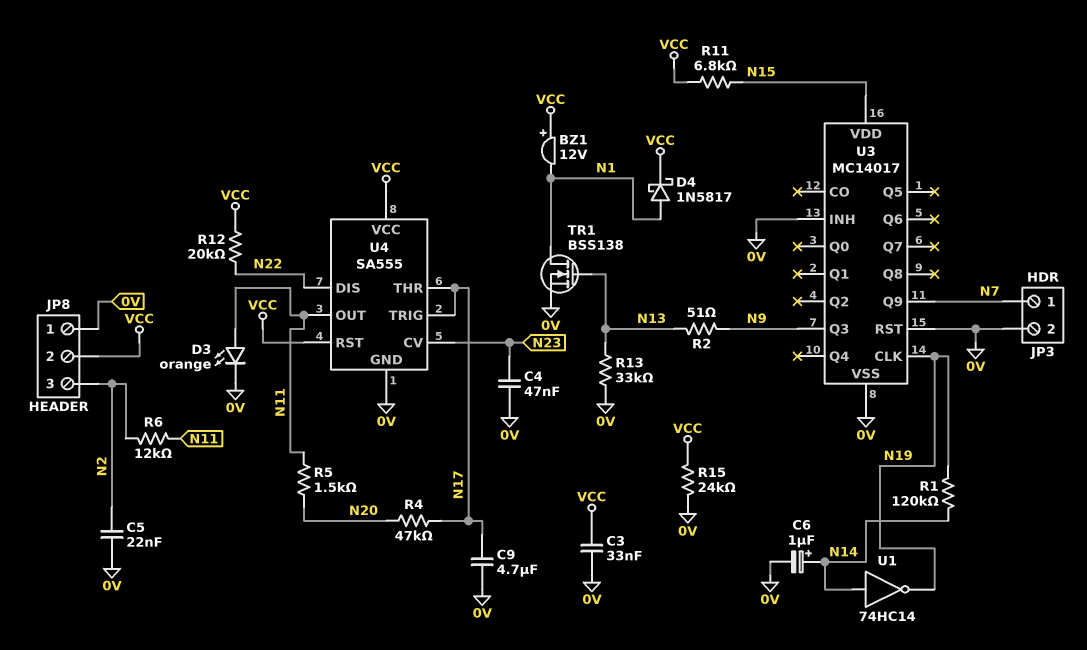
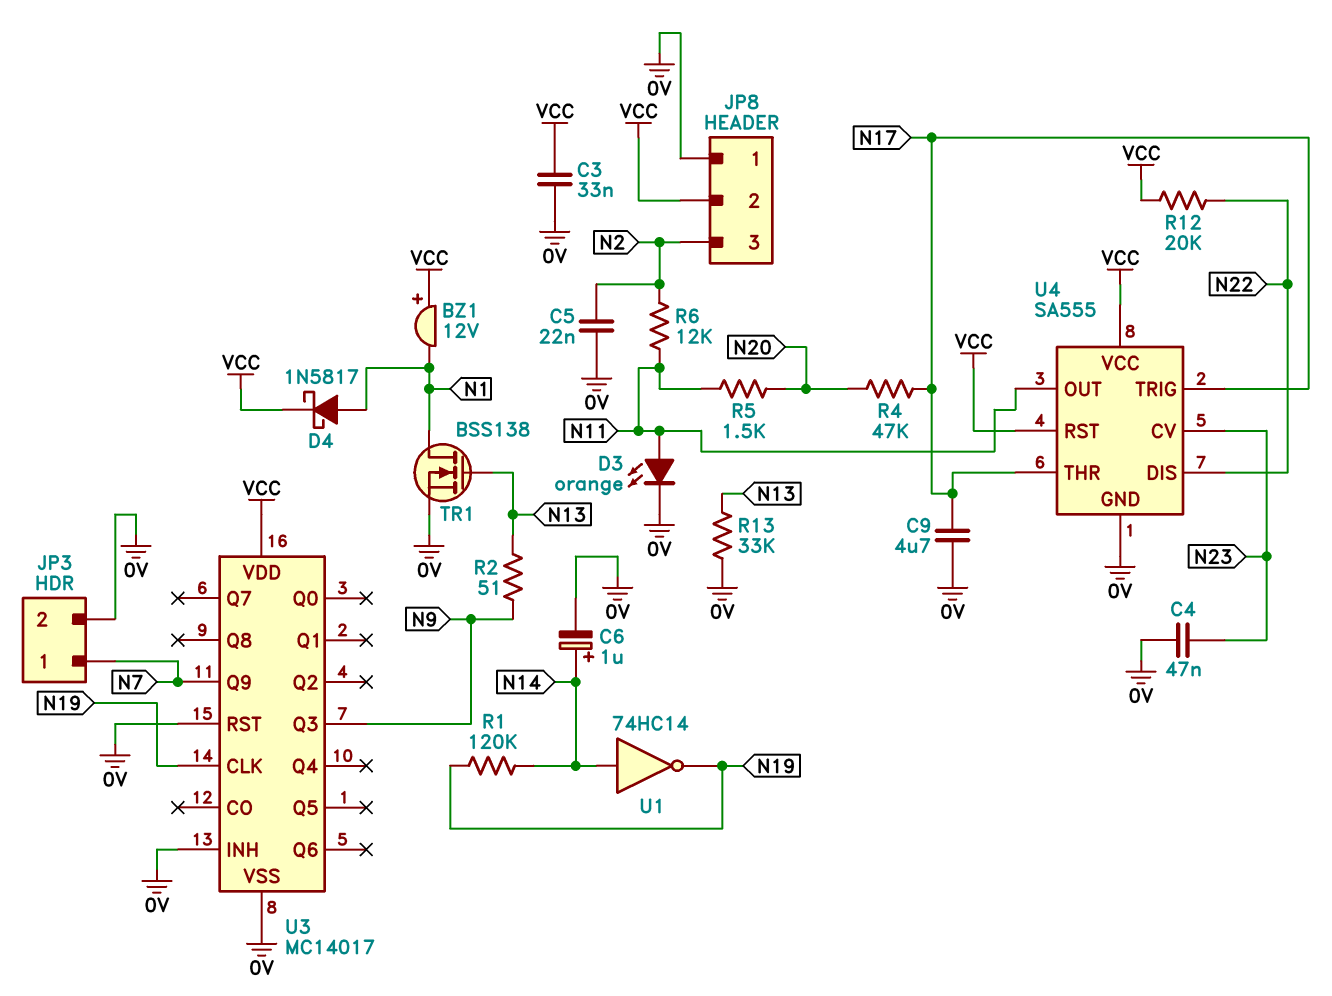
R11: 6.8k (N15, VCC) -> none
R15: 24k (0V, VCC) -> none
U3 pin VDD: N15 -> VCC

